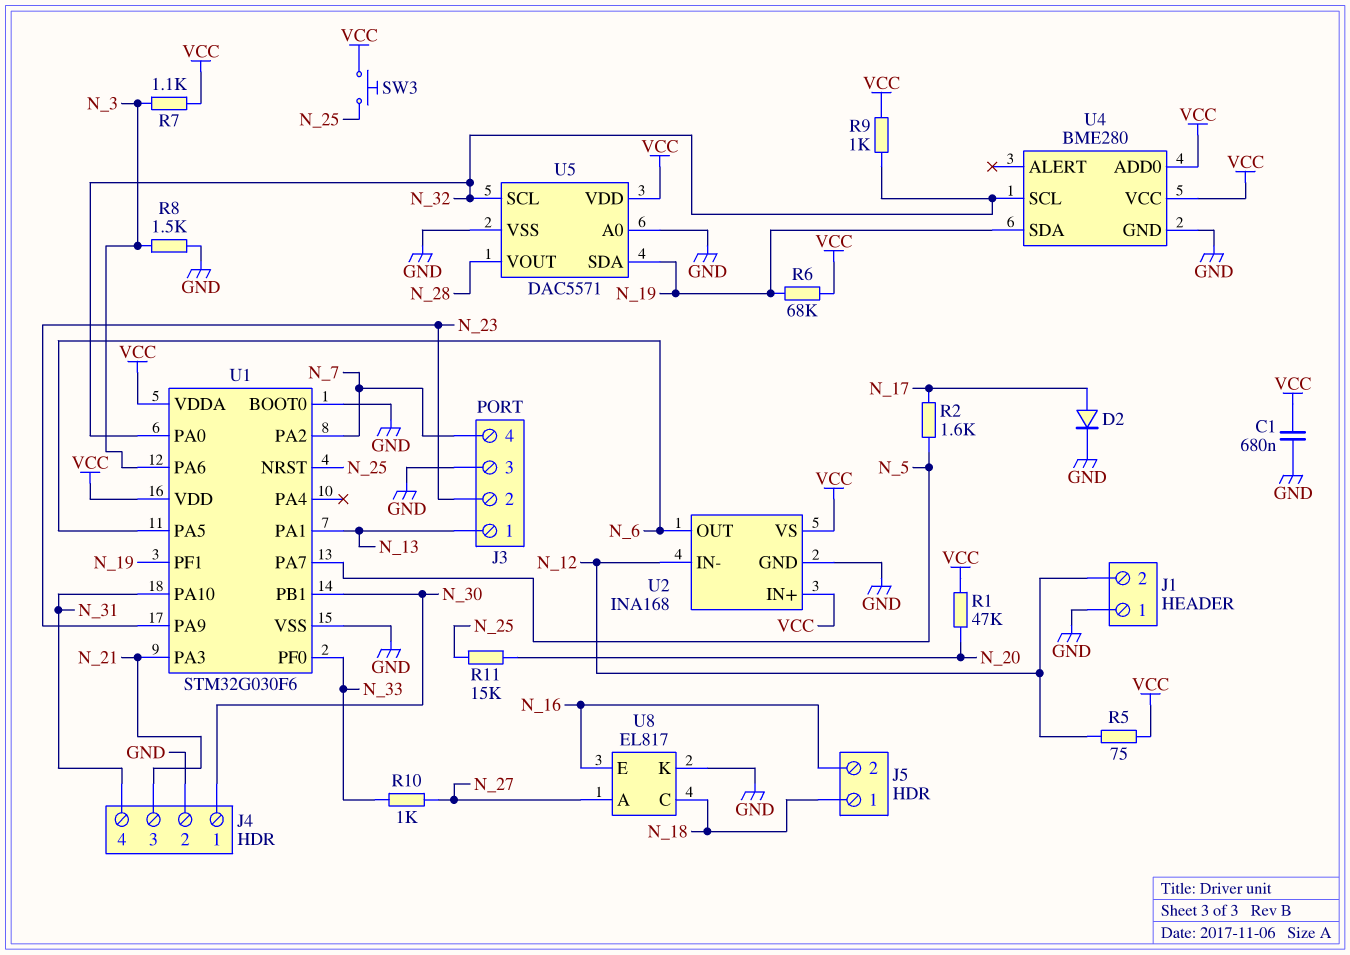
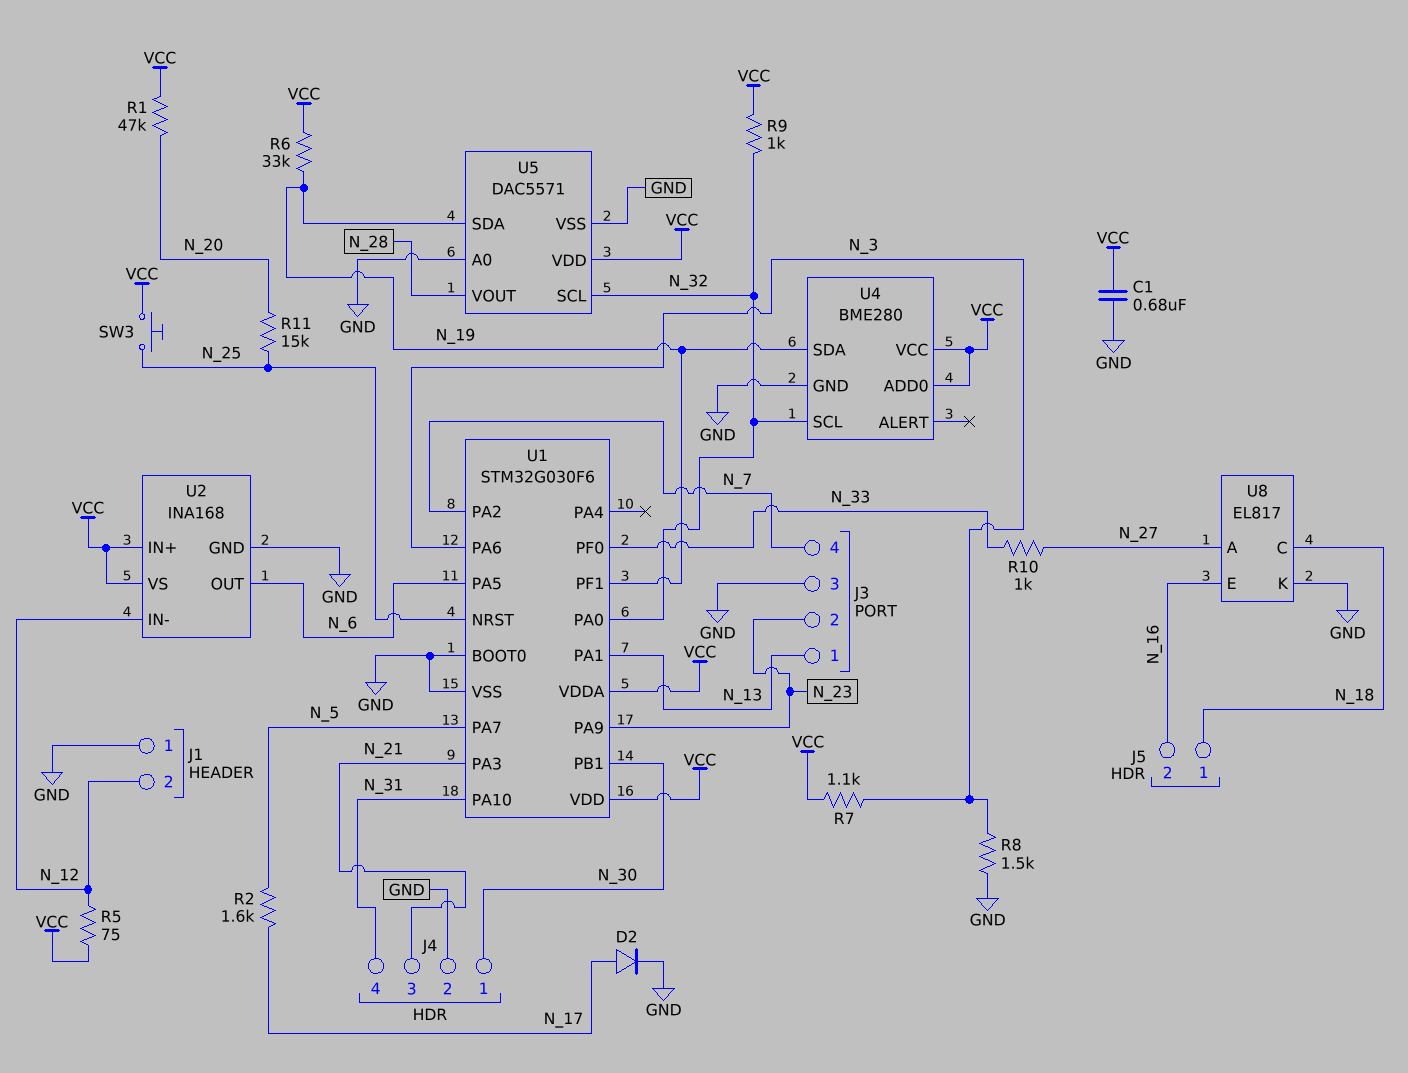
R6: 68k (N_19, VCC) -> 33k (N_19, VCC)

